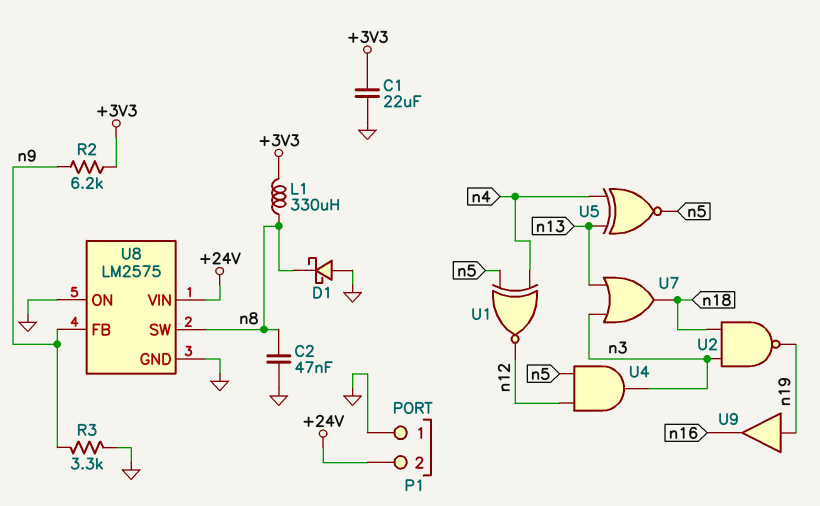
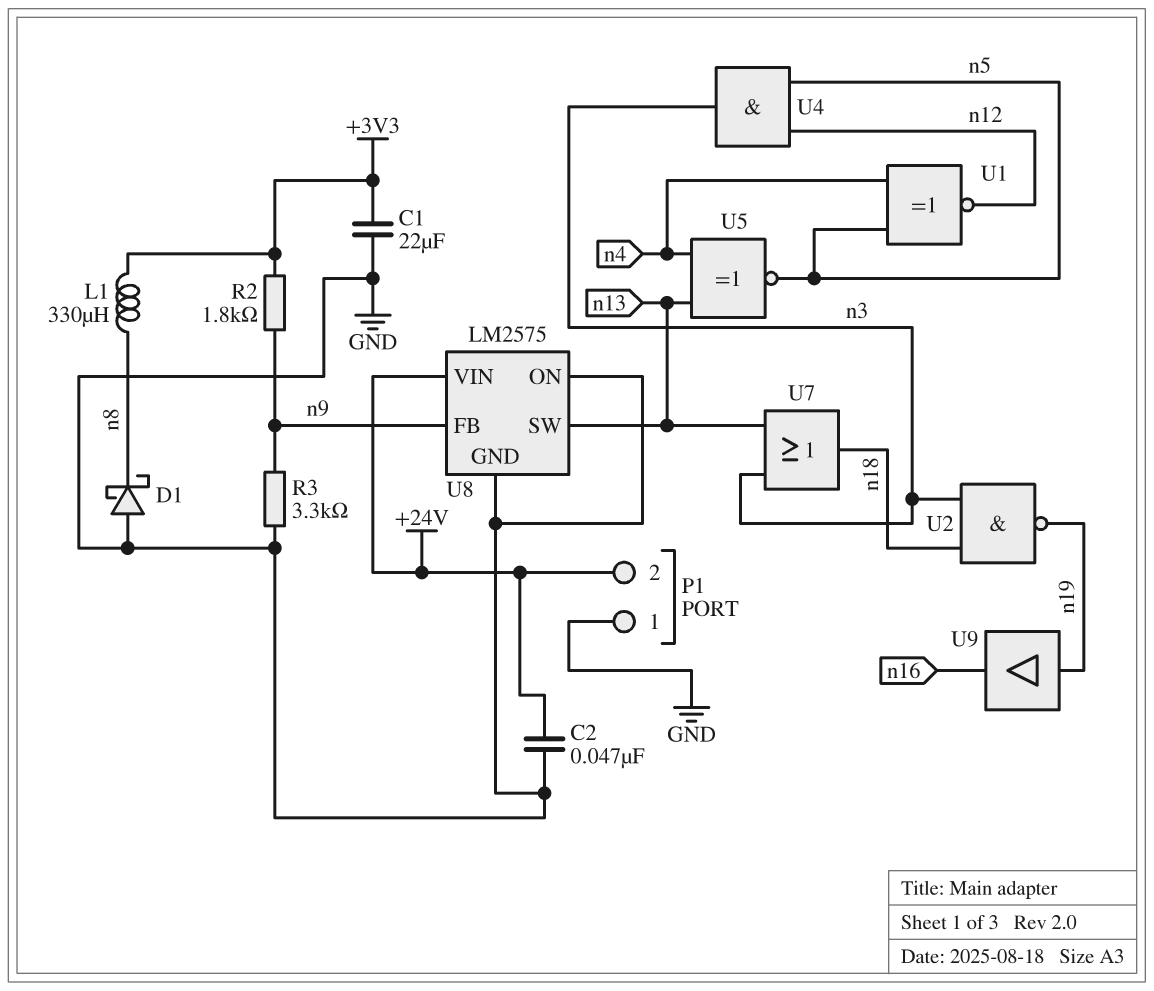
C2: 47nF (GND, n8) -> 47nF (+24V, GND)
R2: 6.2k (+3V3, n9) -> 1.8k (+3V3, n9)
U8 pin SW: n8 -> n13

